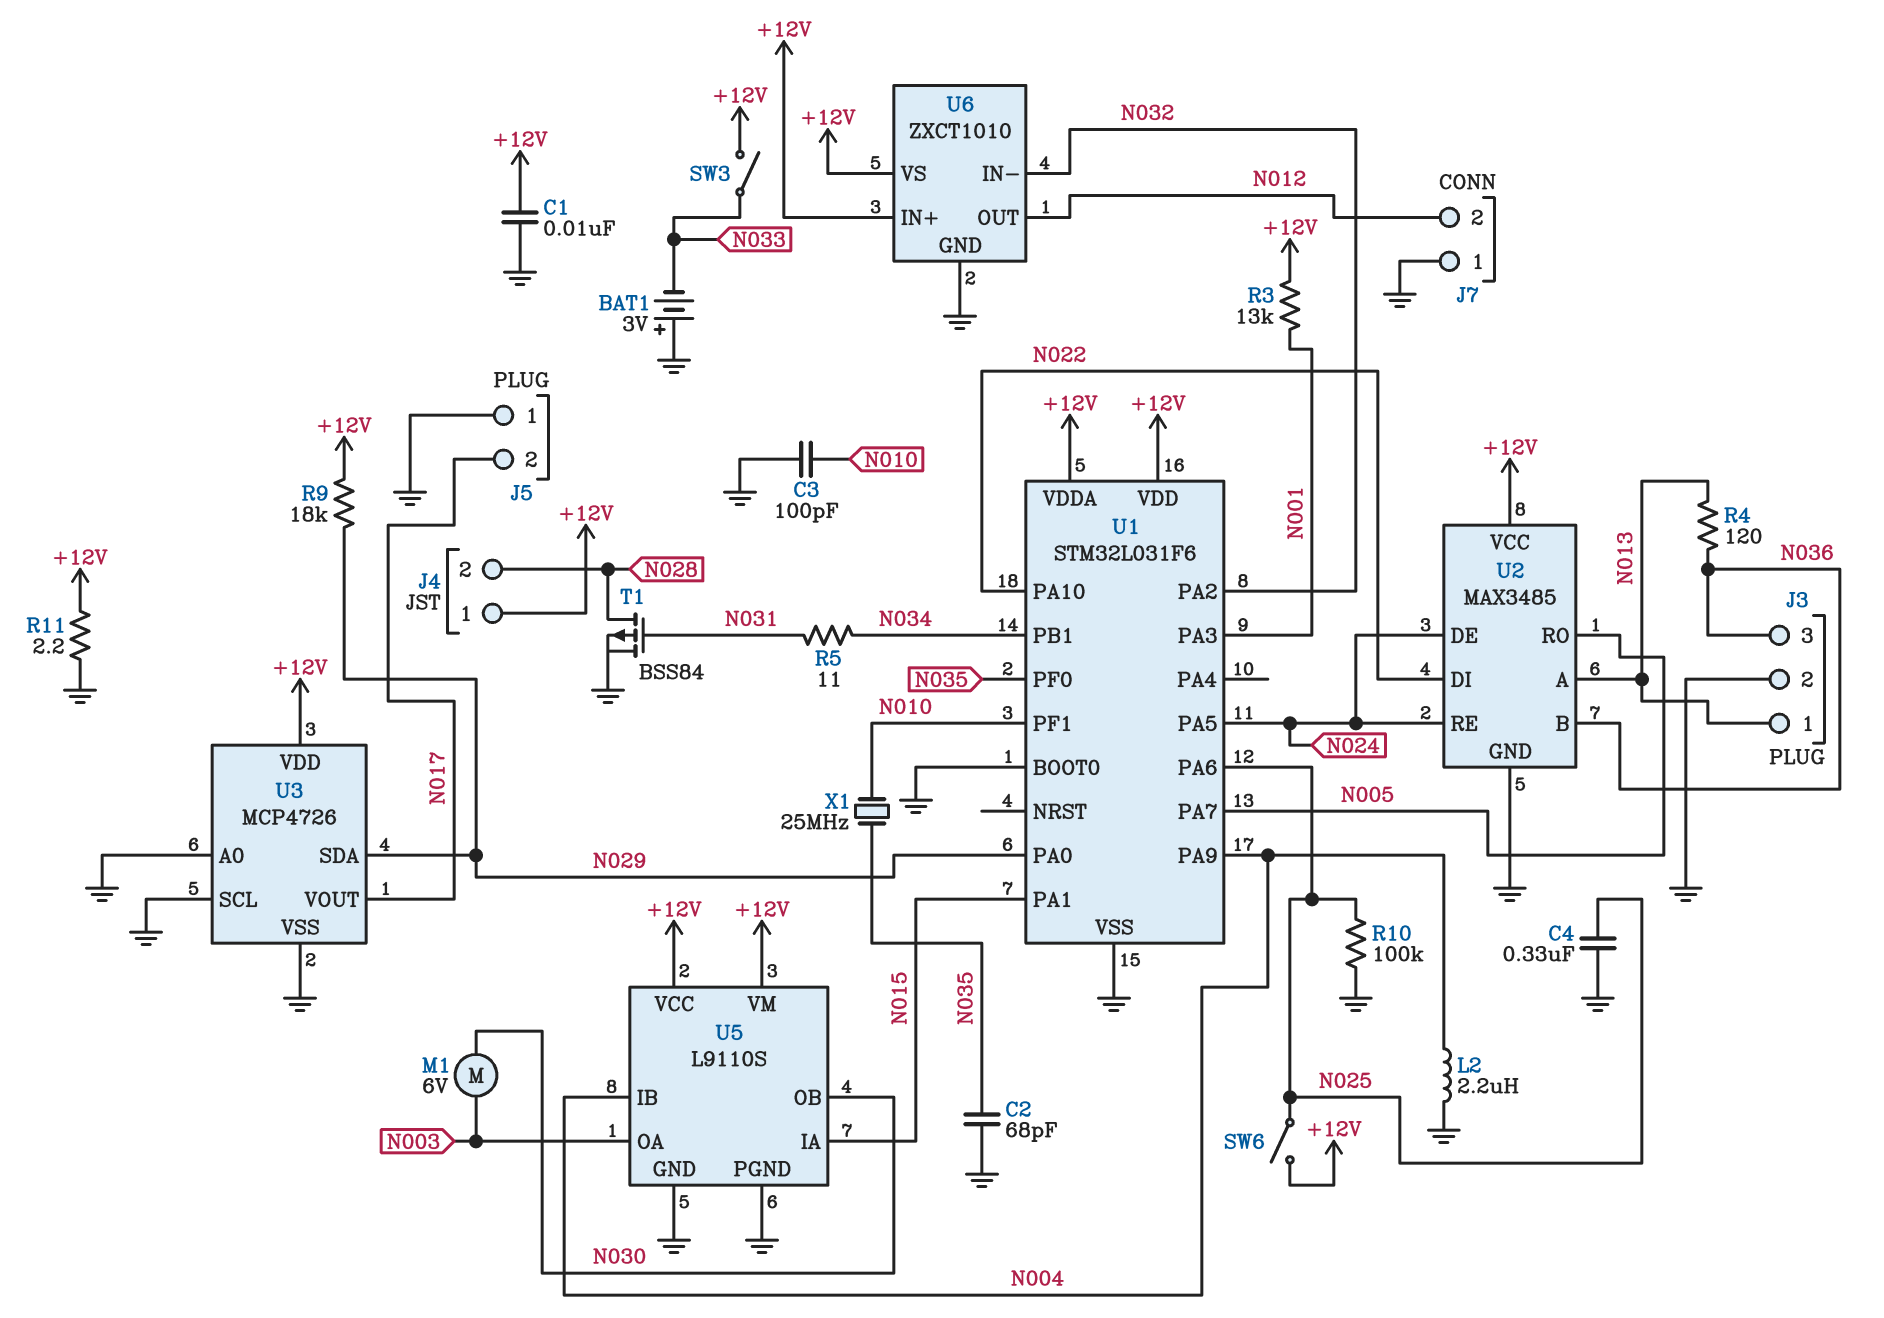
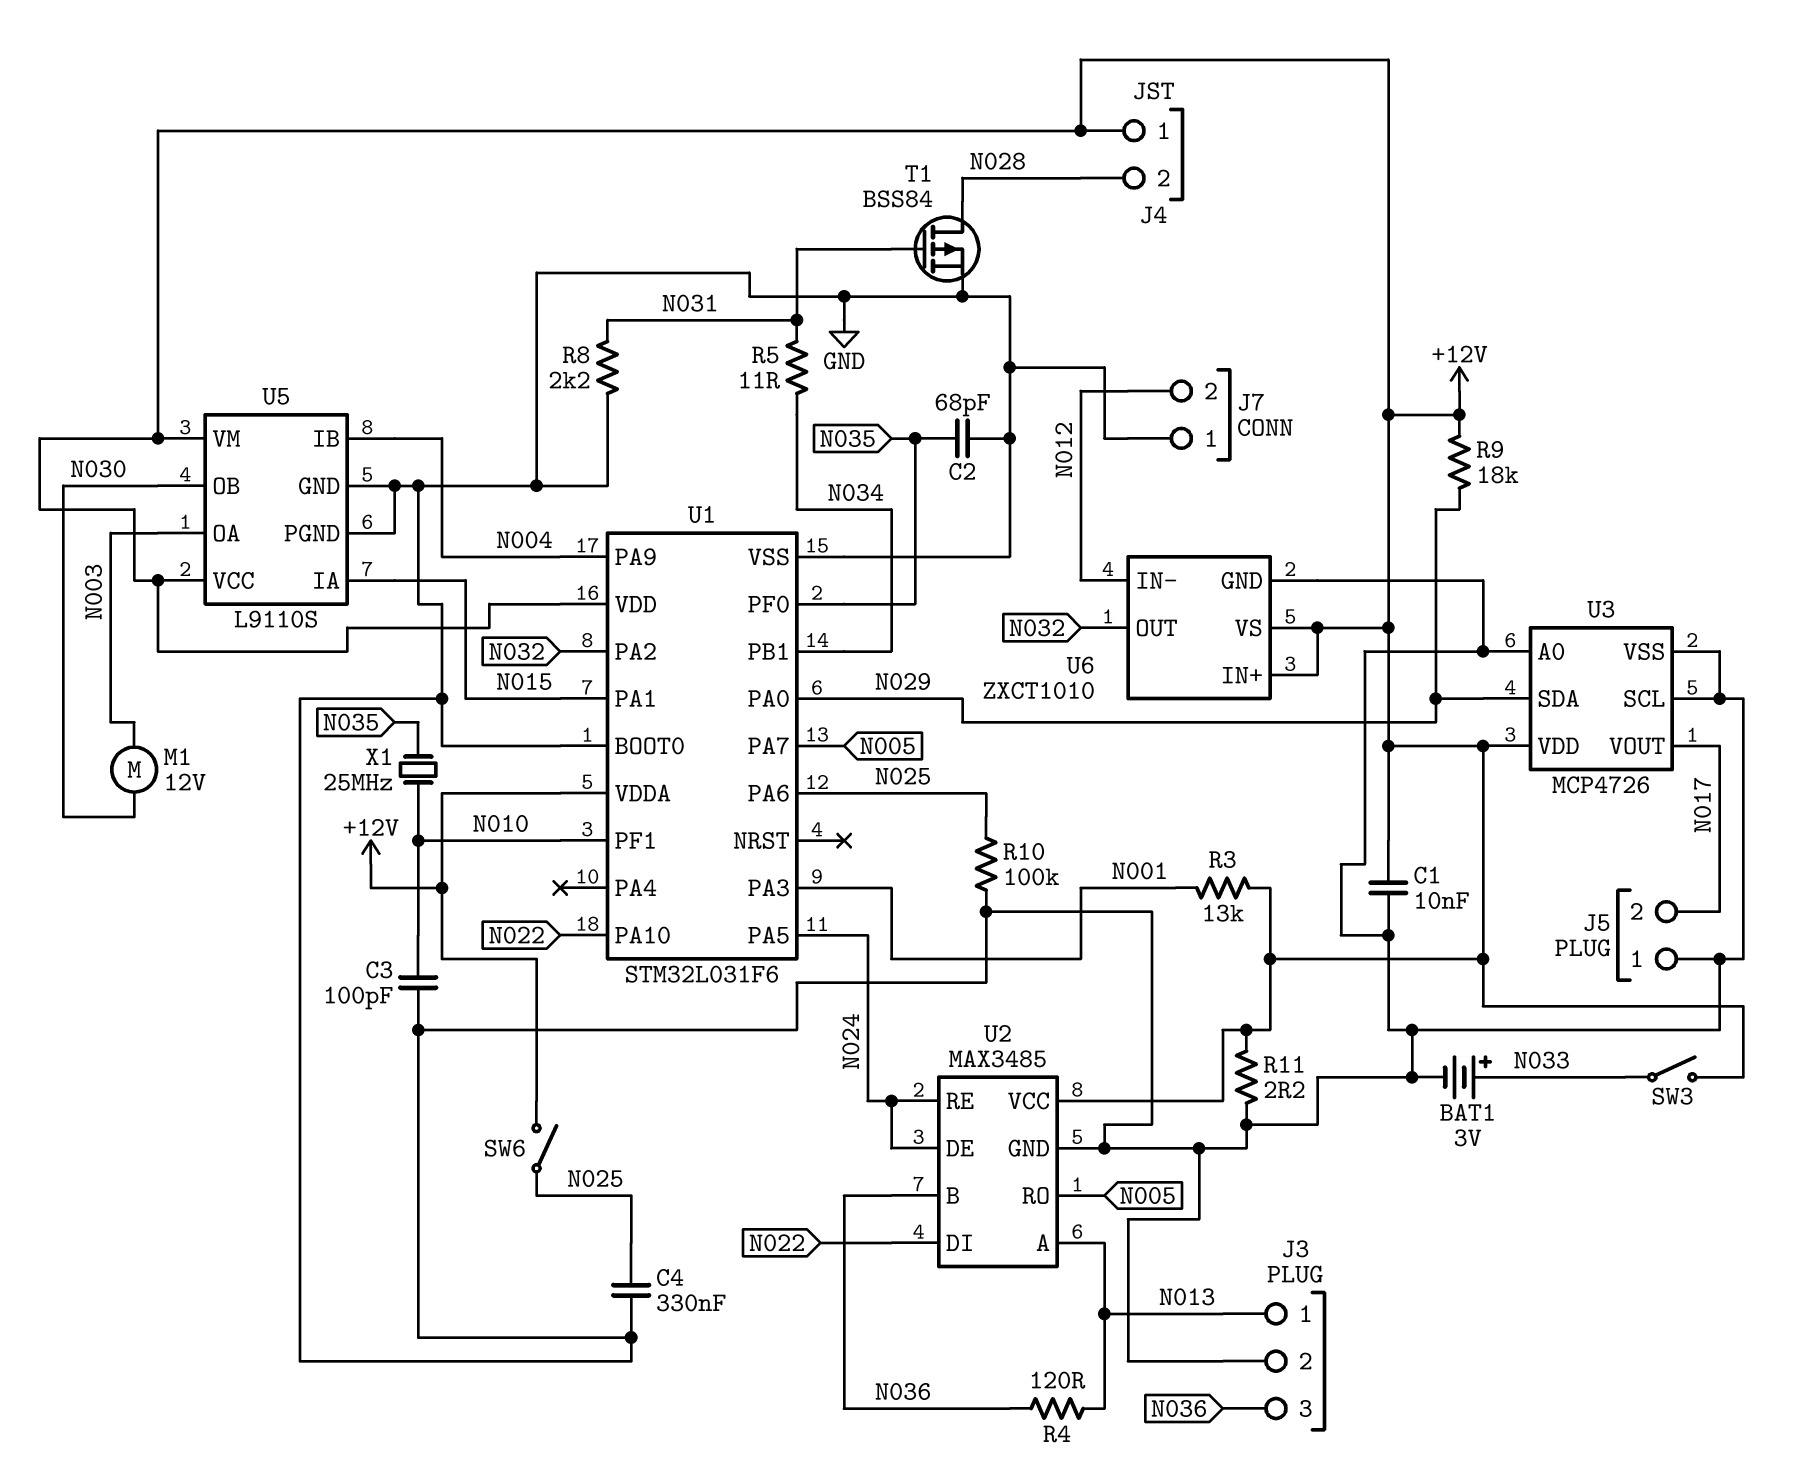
BAT1: 3V (plus GND, minus N033) -> 3V (plus N033, minus GND)
L2: 2.2uH (GND, N004) -> none
M1: motor 6V (N003, N030) -> motor 12V (N003, N030)
R8: none -> 2.2k (GND, N031)
U6 pin IN-: N032 -> N012
U6 pin OUT: N012 -> N032

